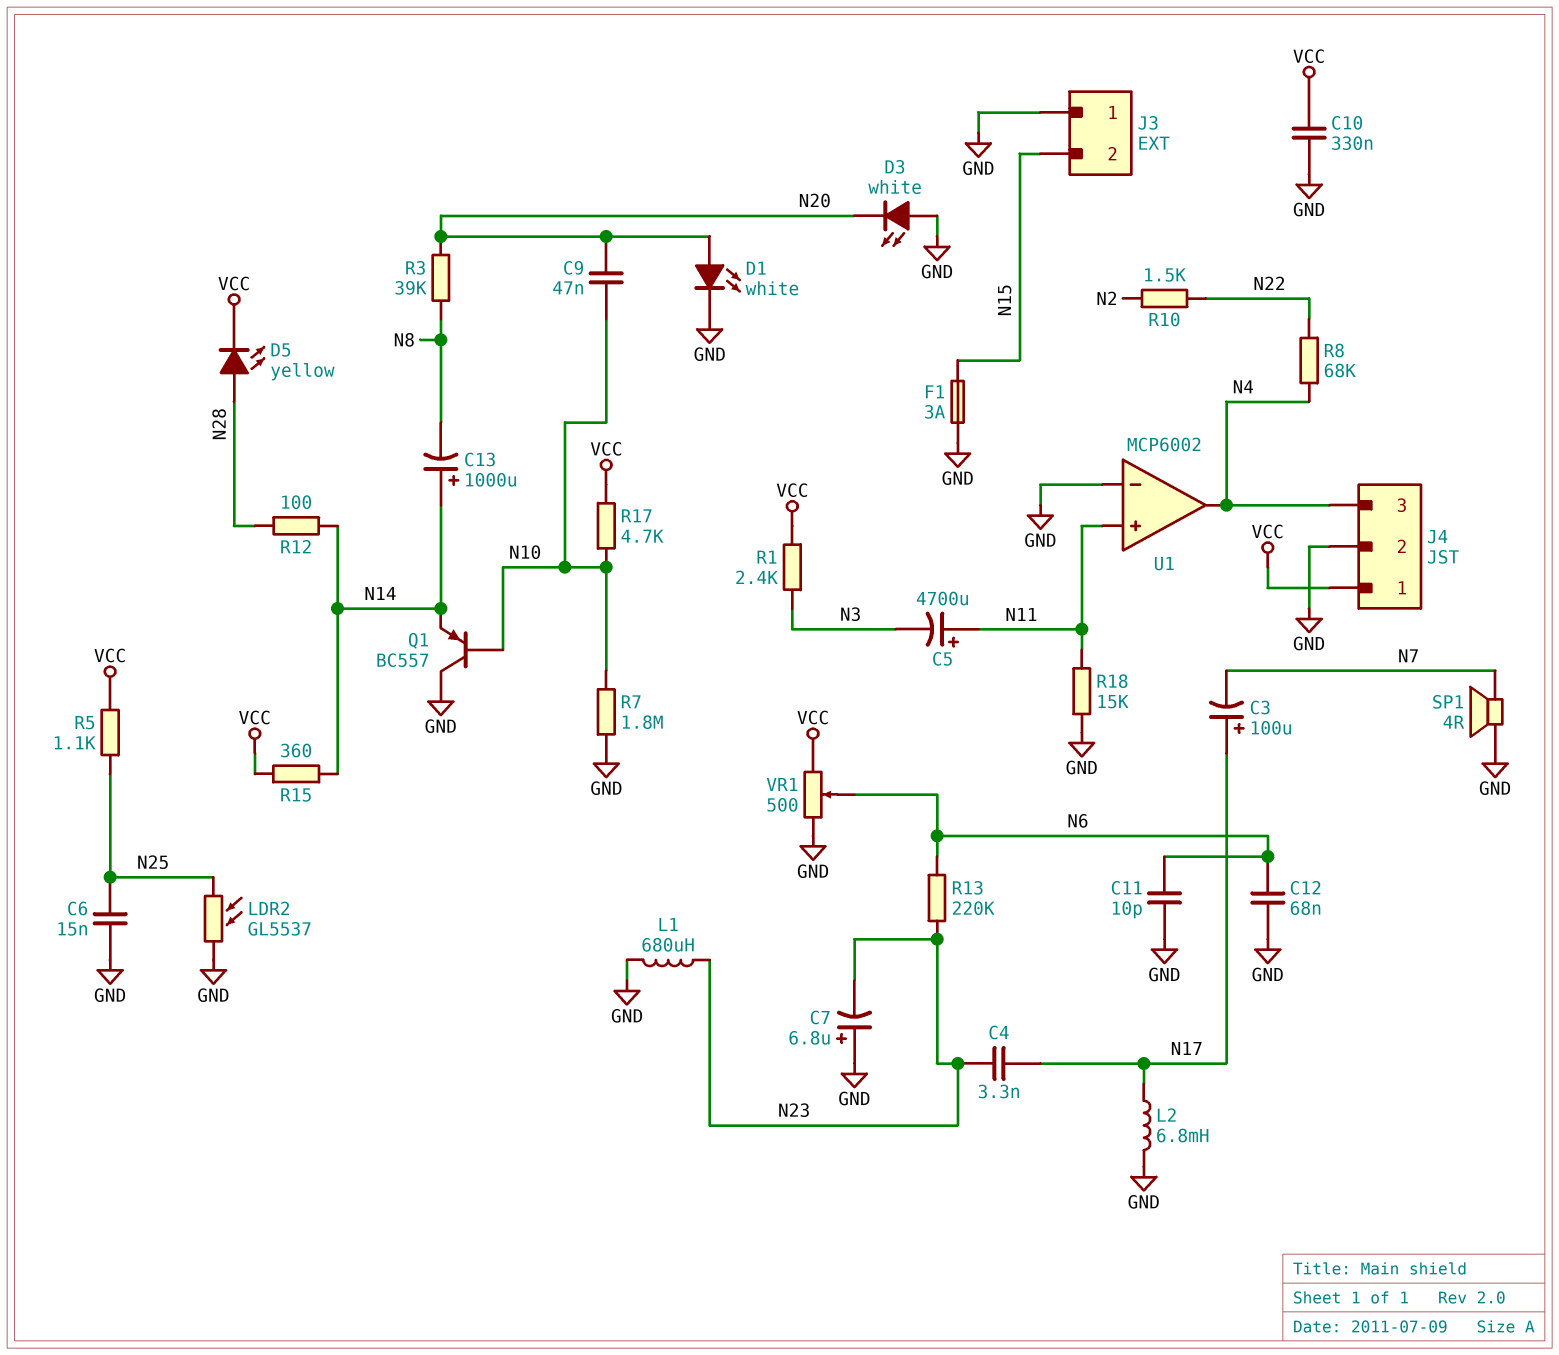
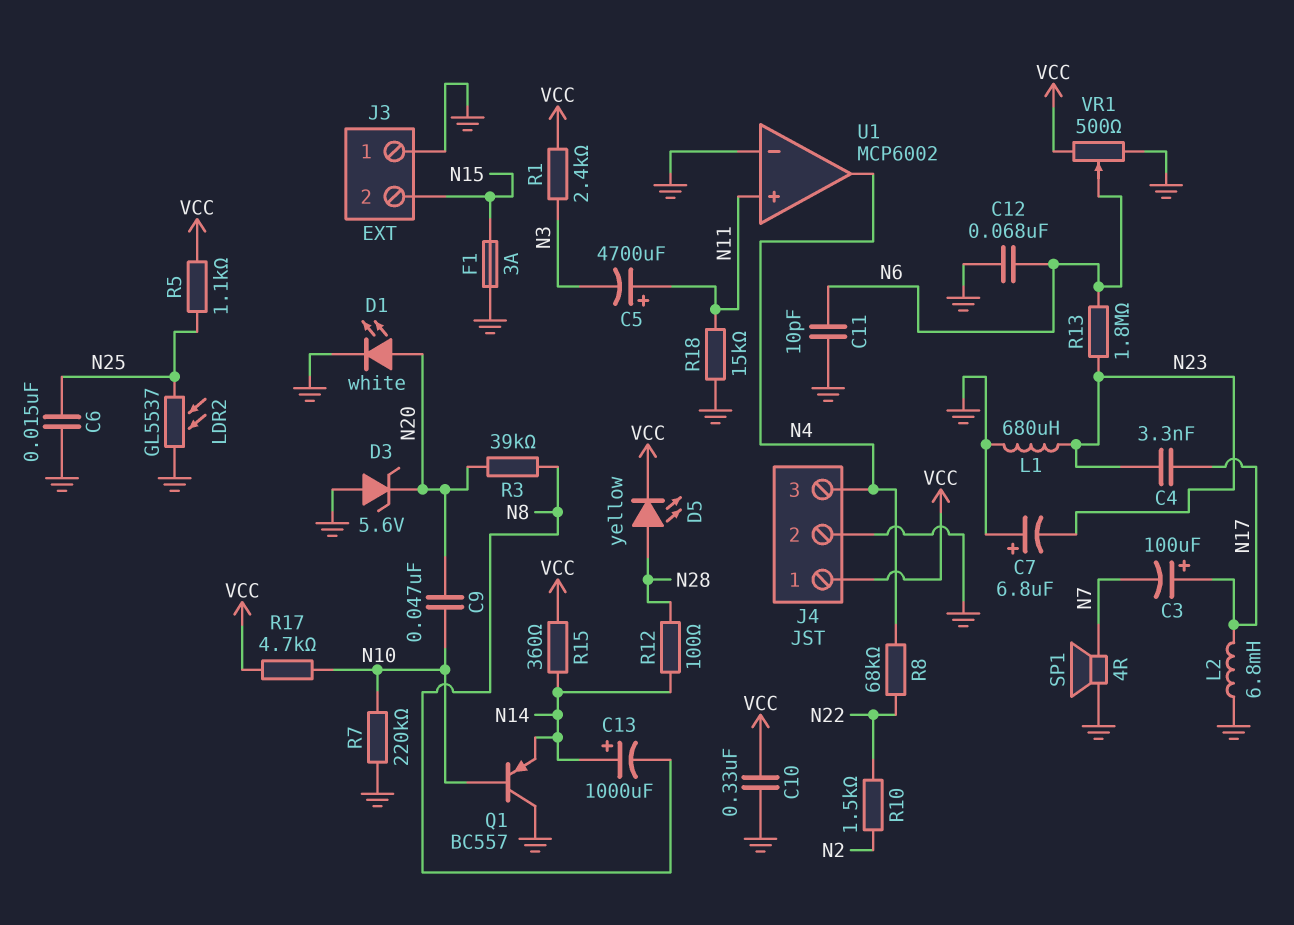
D3: LED white (A GND, K N20) -> zener 5.6V (A GND, K N20)
R7: 1.8M (GND, N10) -> 220k (GND, N10)
R13: 220k (N6, N23) -> 1.8M (N6, N23)

